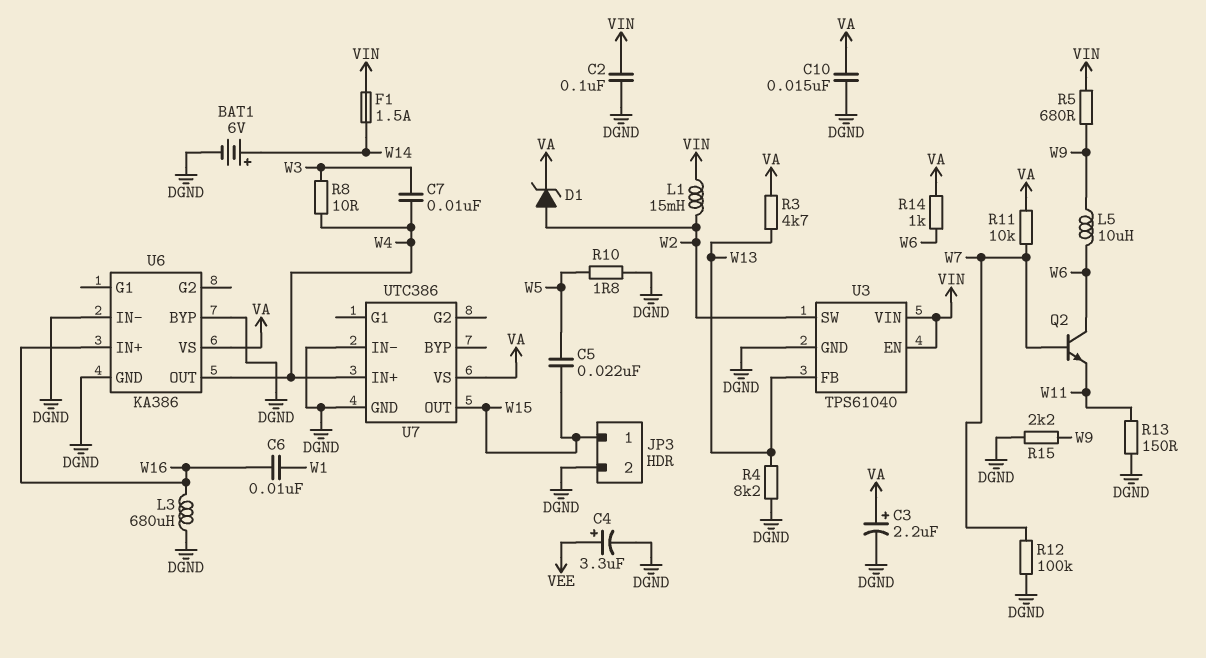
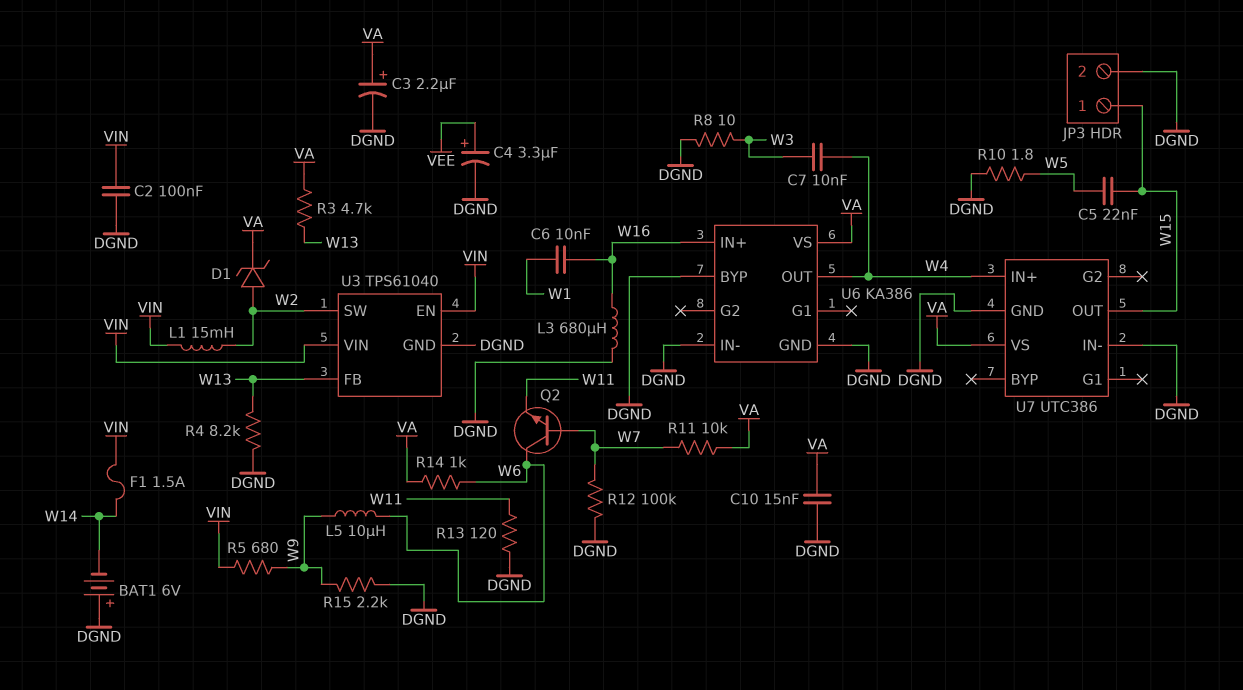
BAT1: 6V (plus W14, minus DGND) -> 6V (plus DGND, minus W14)
R8: 10 (W3, W4) -> 10 (DGND, W3)
R13: 150 (DGND, W11) -> 120 (DGND, W11)

